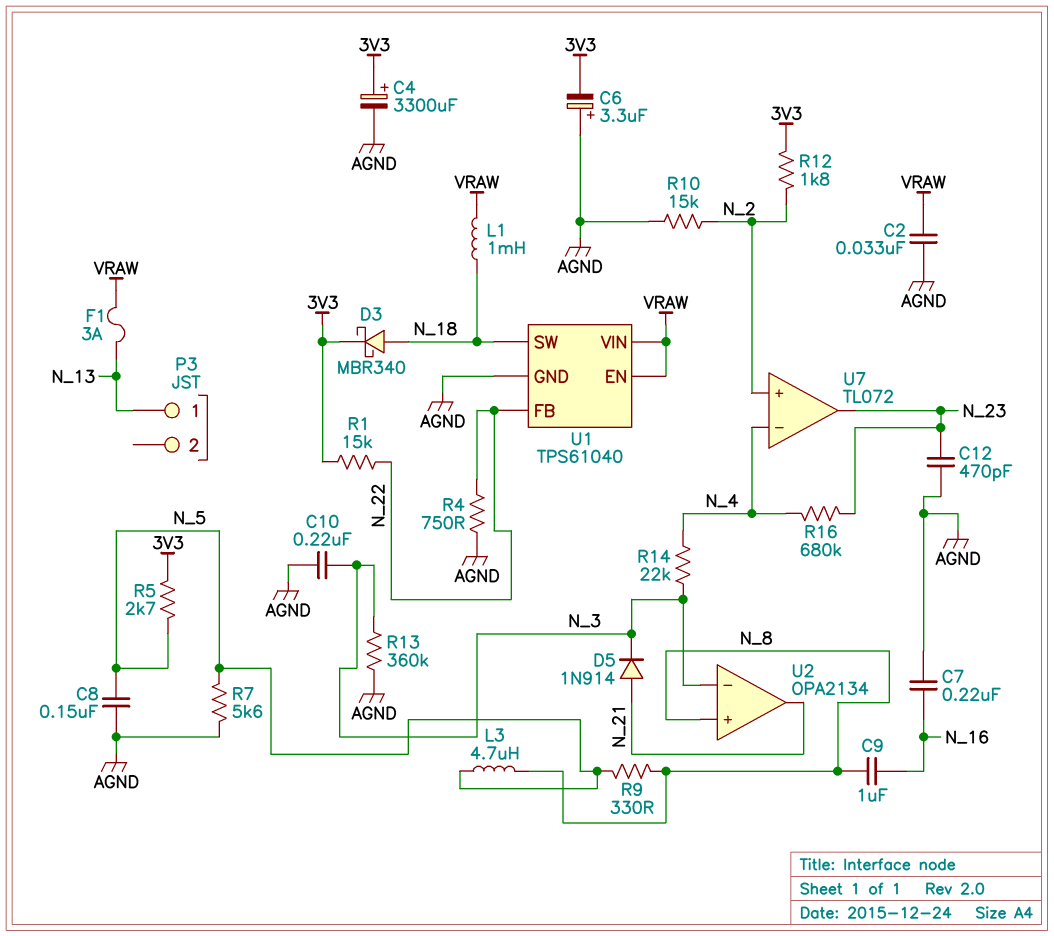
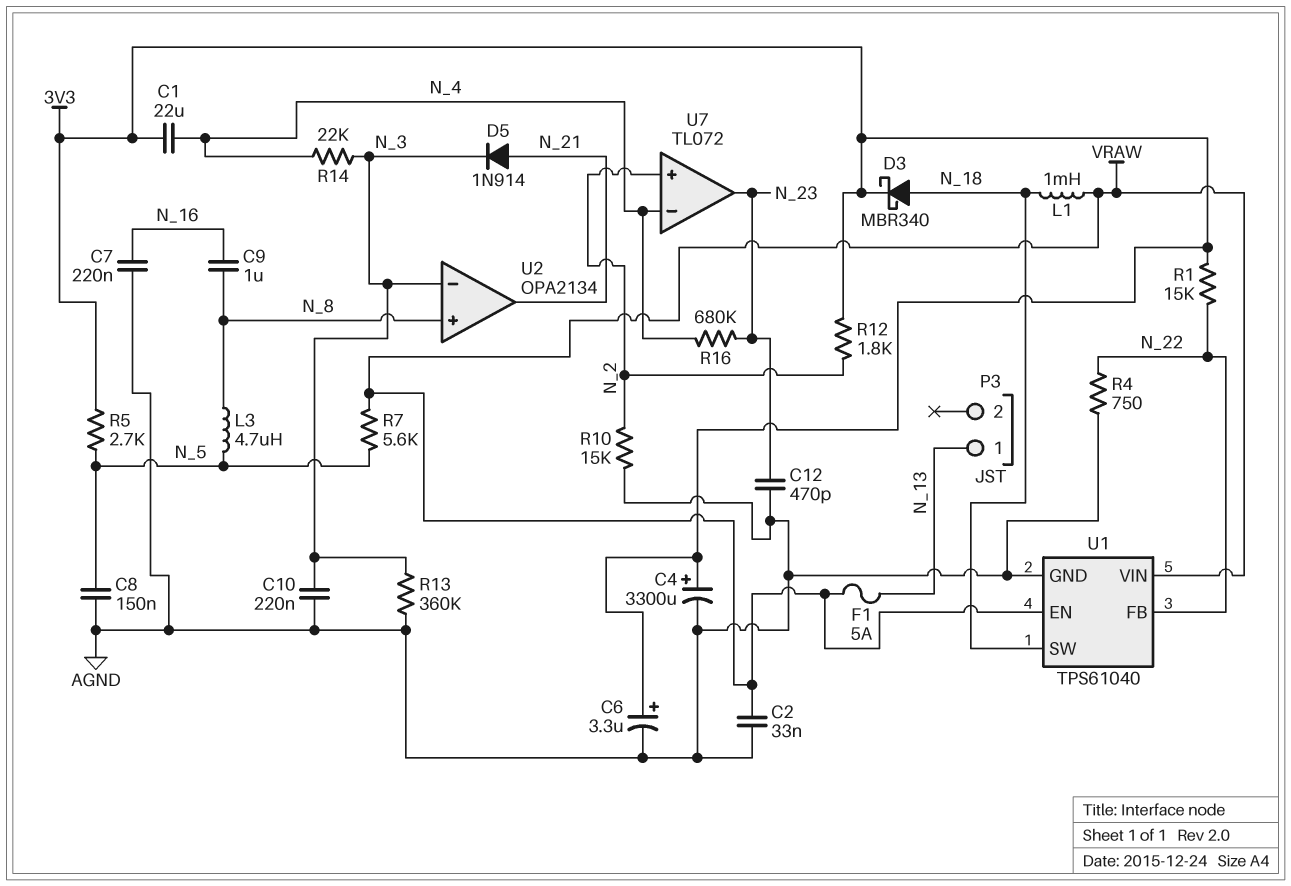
C1: none -> 22uF (3V3, N_4)
C6: 3.3uF (plus AGND, minus 3V3) -> 3.3uF (plus 3V3, minus AGND)
F1: 3A (N_13, VRAW) -> 5A (N_13, VRAW)
R7: 5.6k (AGND, N_5) -> 5.6k (N_5, VRAW)
R9: 330 (N_5, N_8) -> none

